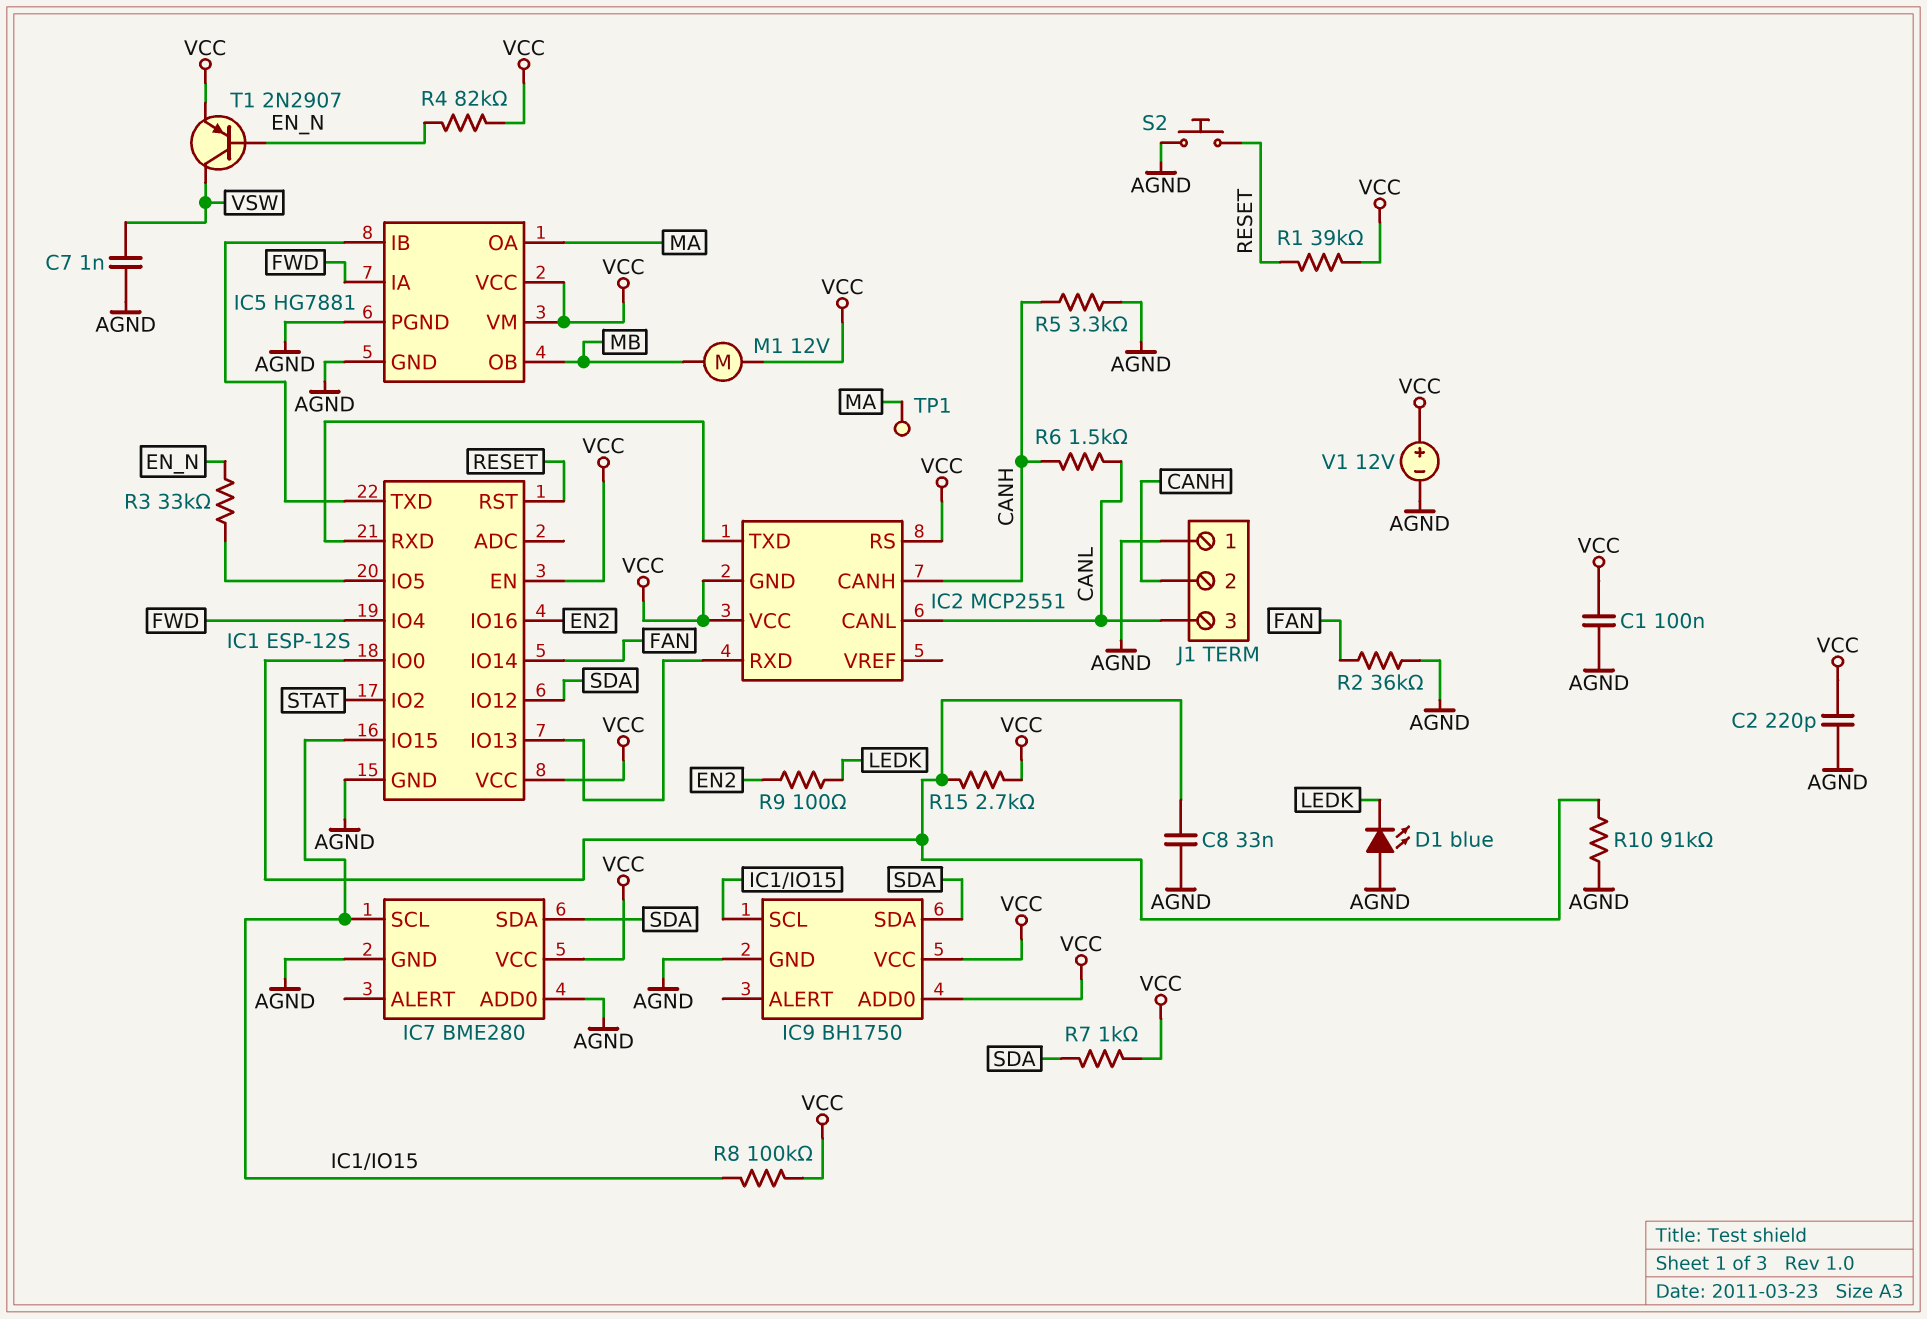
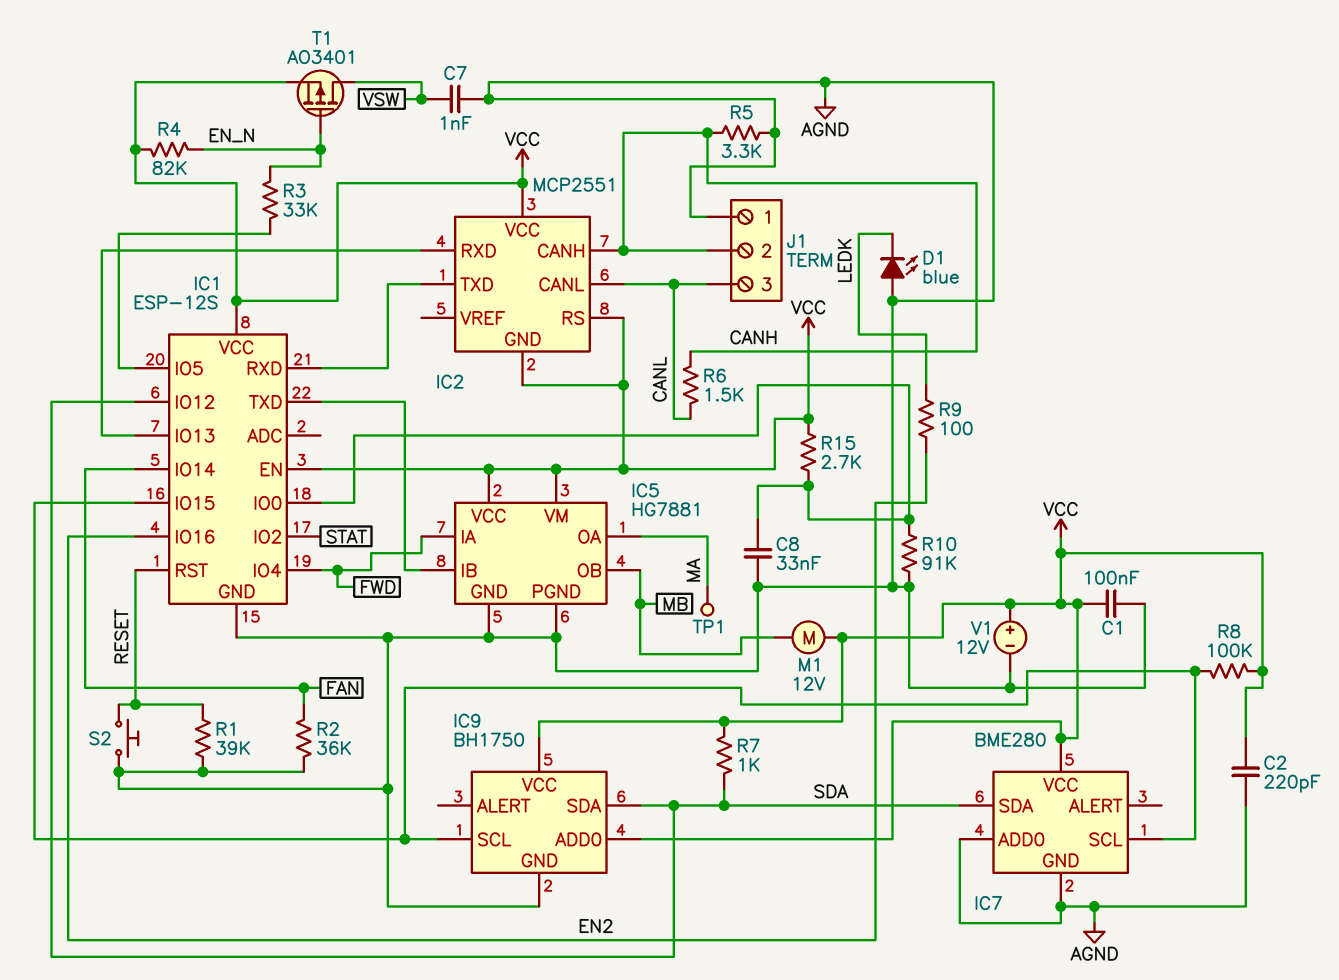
R1: 39k (RESET, VCC) -> 39k (AGND, RESET)
T1: PNP 2N2907 (B EN_N, C VSW, E VCC) -> PMOS AO3401 (G EN_N, D VSW, S VCC)

